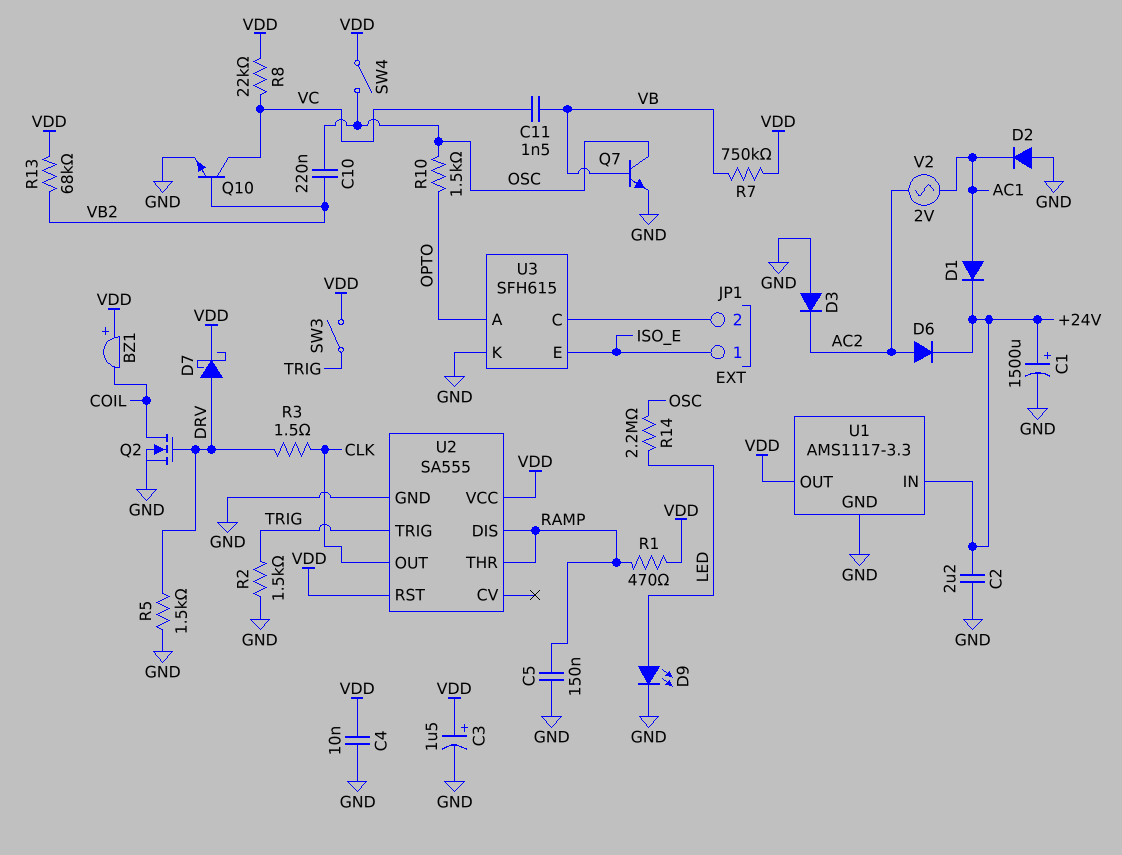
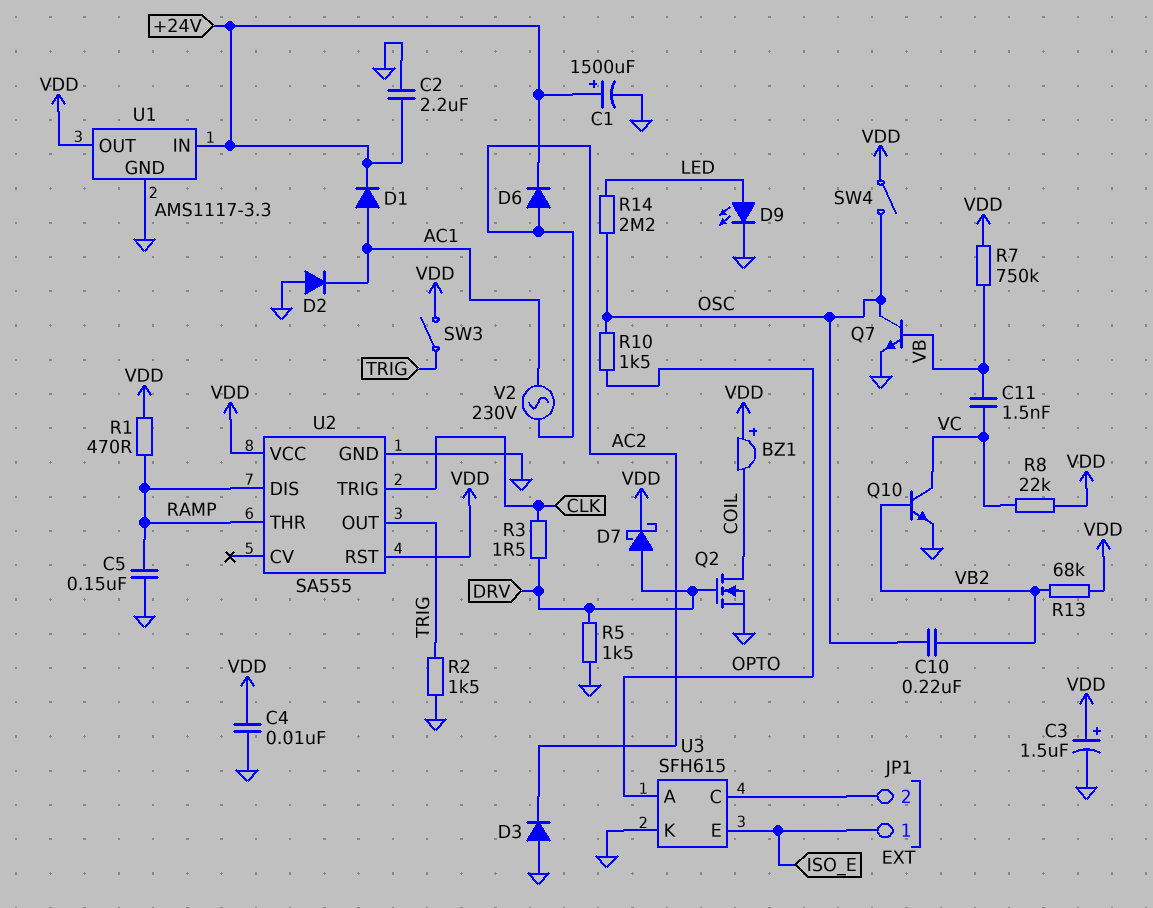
U2 pin OUT: CLK -> TRIG
U2 pin TRIG: TRIG -> CLK
V2: AC 2V (AC1, AC2) -> AC 230V (AC1, AC2)

